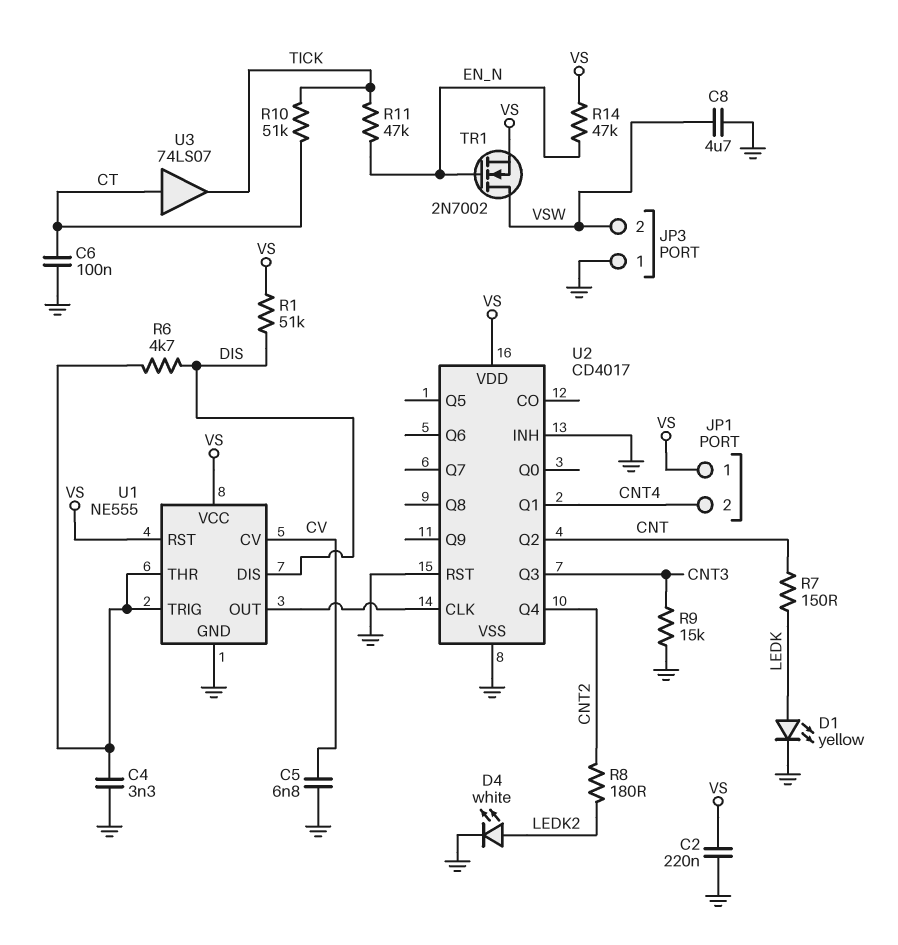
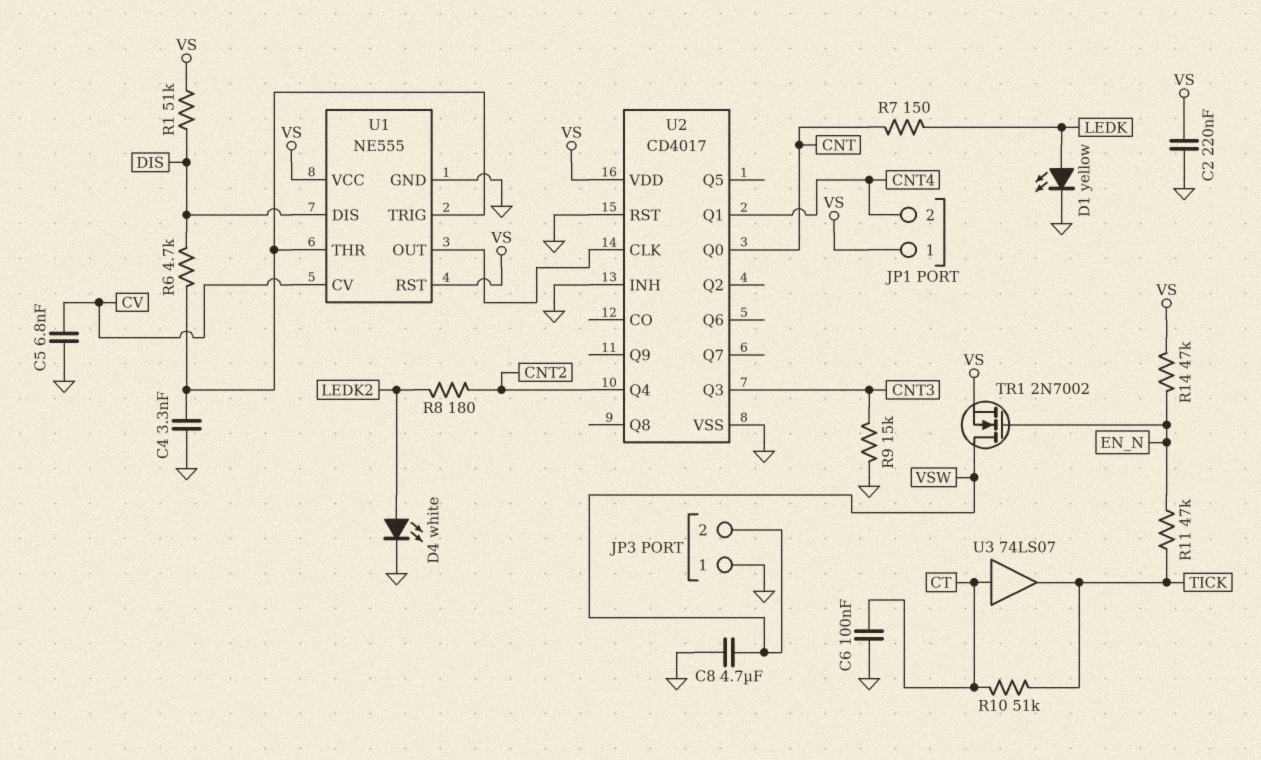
U2 pin Q0: none -> CNT
U2 pin Q2: CNT -> none

